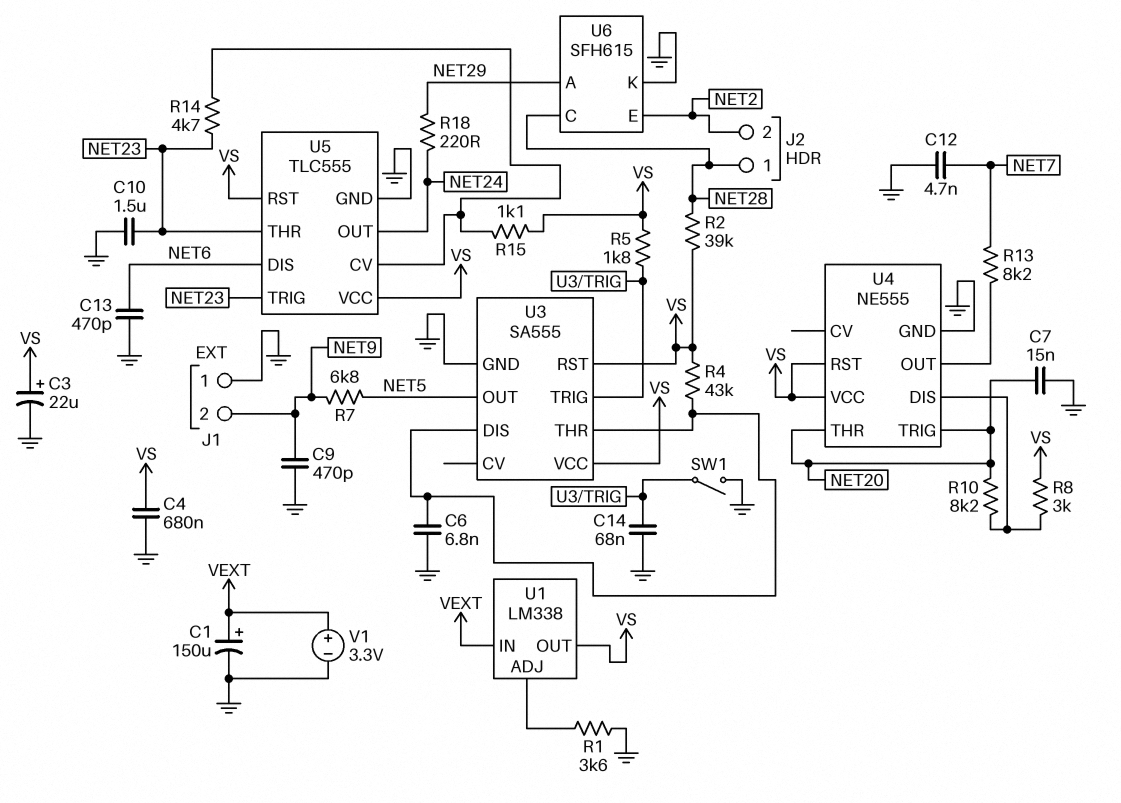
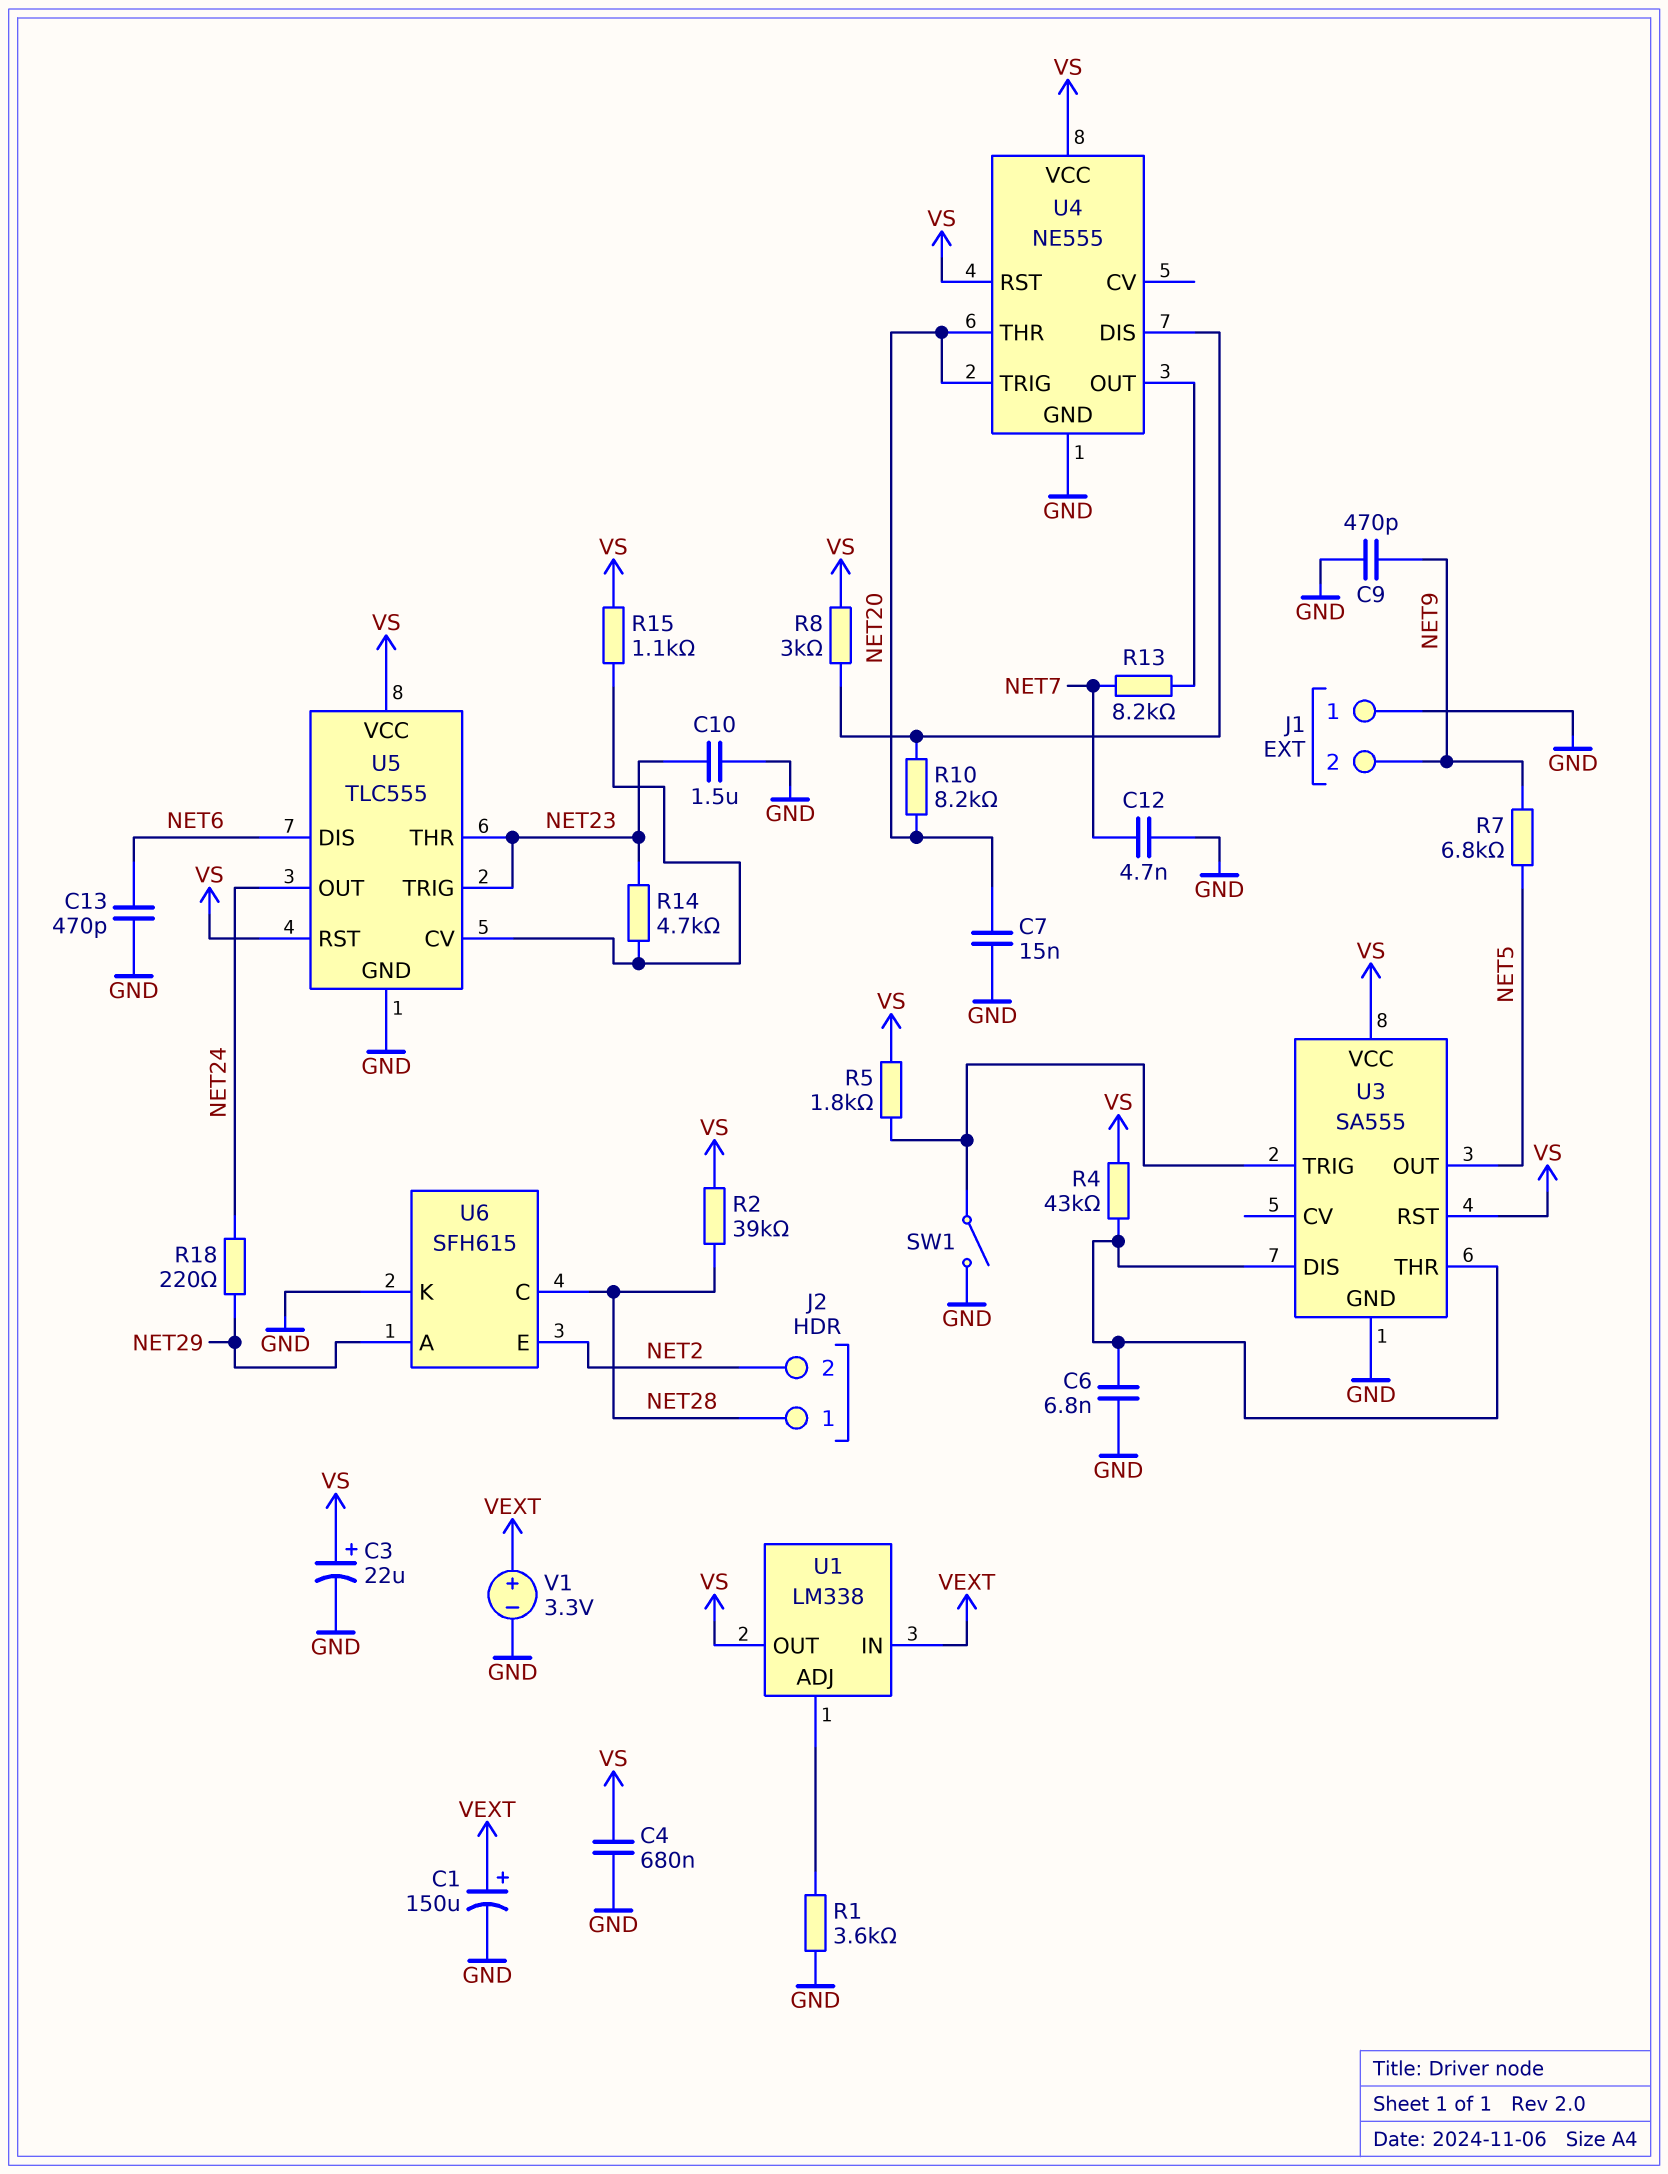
C14: 68nF (GND, U3/TRIG) -> none

